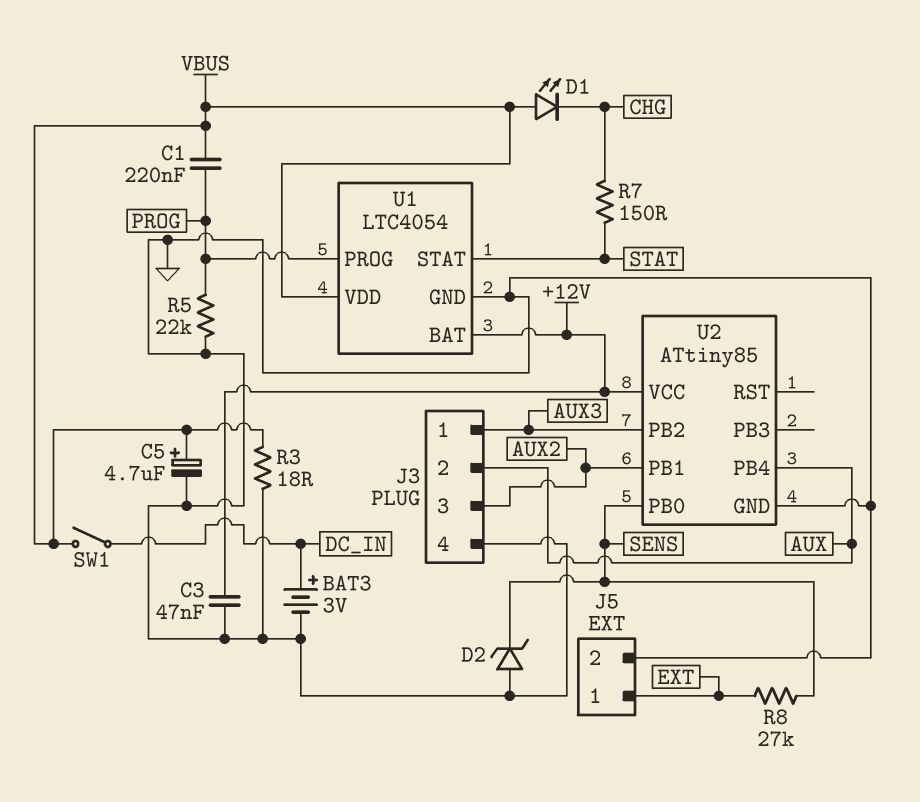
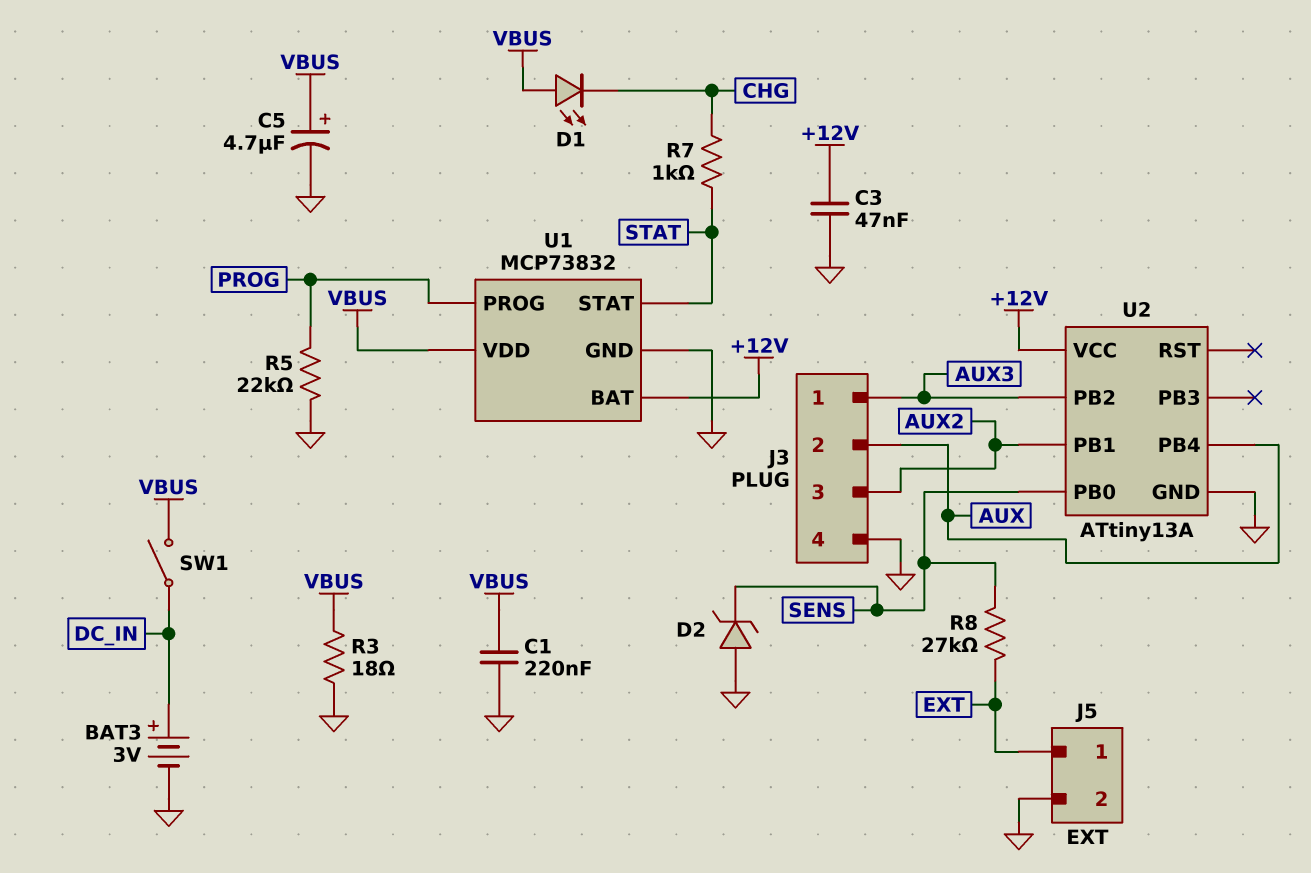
C1: 220nF (PROG, VBUS) -> 220nF (GND, VBUS)
R7: 150 (CHG, STAT) -> 1k (CHG, STAT)
U1: LTC4054 -> MCP73832
U2: ATtiny85 -> ATtiny13A

